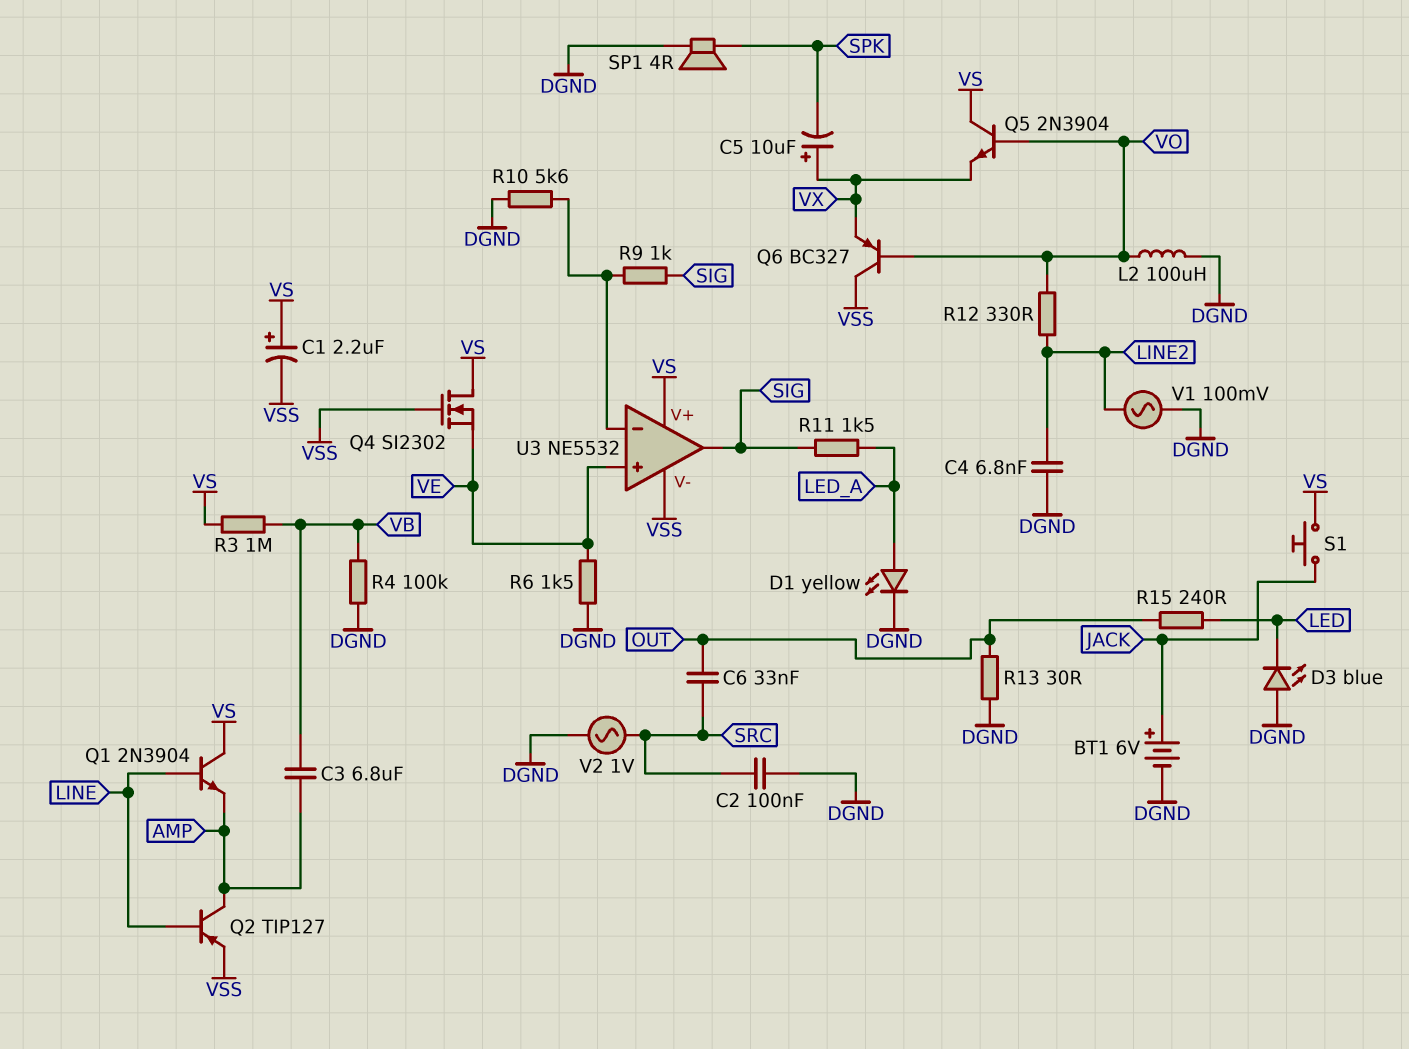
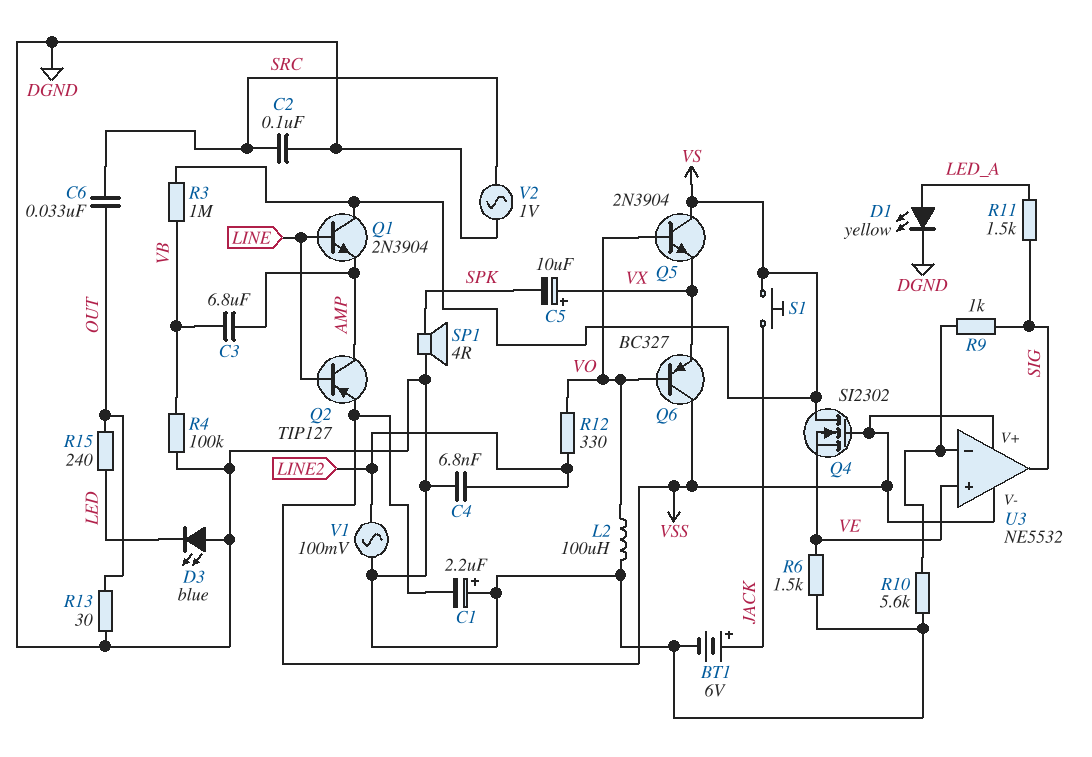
C1: 2.2uF (plus VS, minus VSS) -> 2.2uF (plus DGND, minus VSS)
U3 pin V+: VS -> VSS

